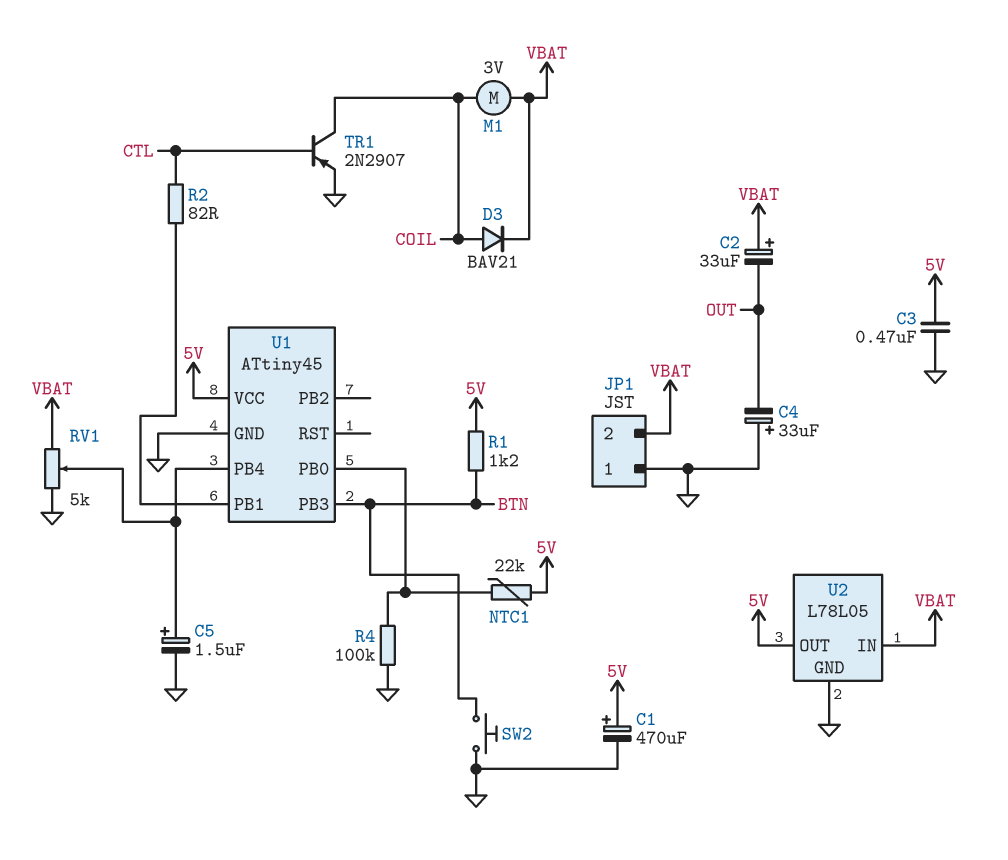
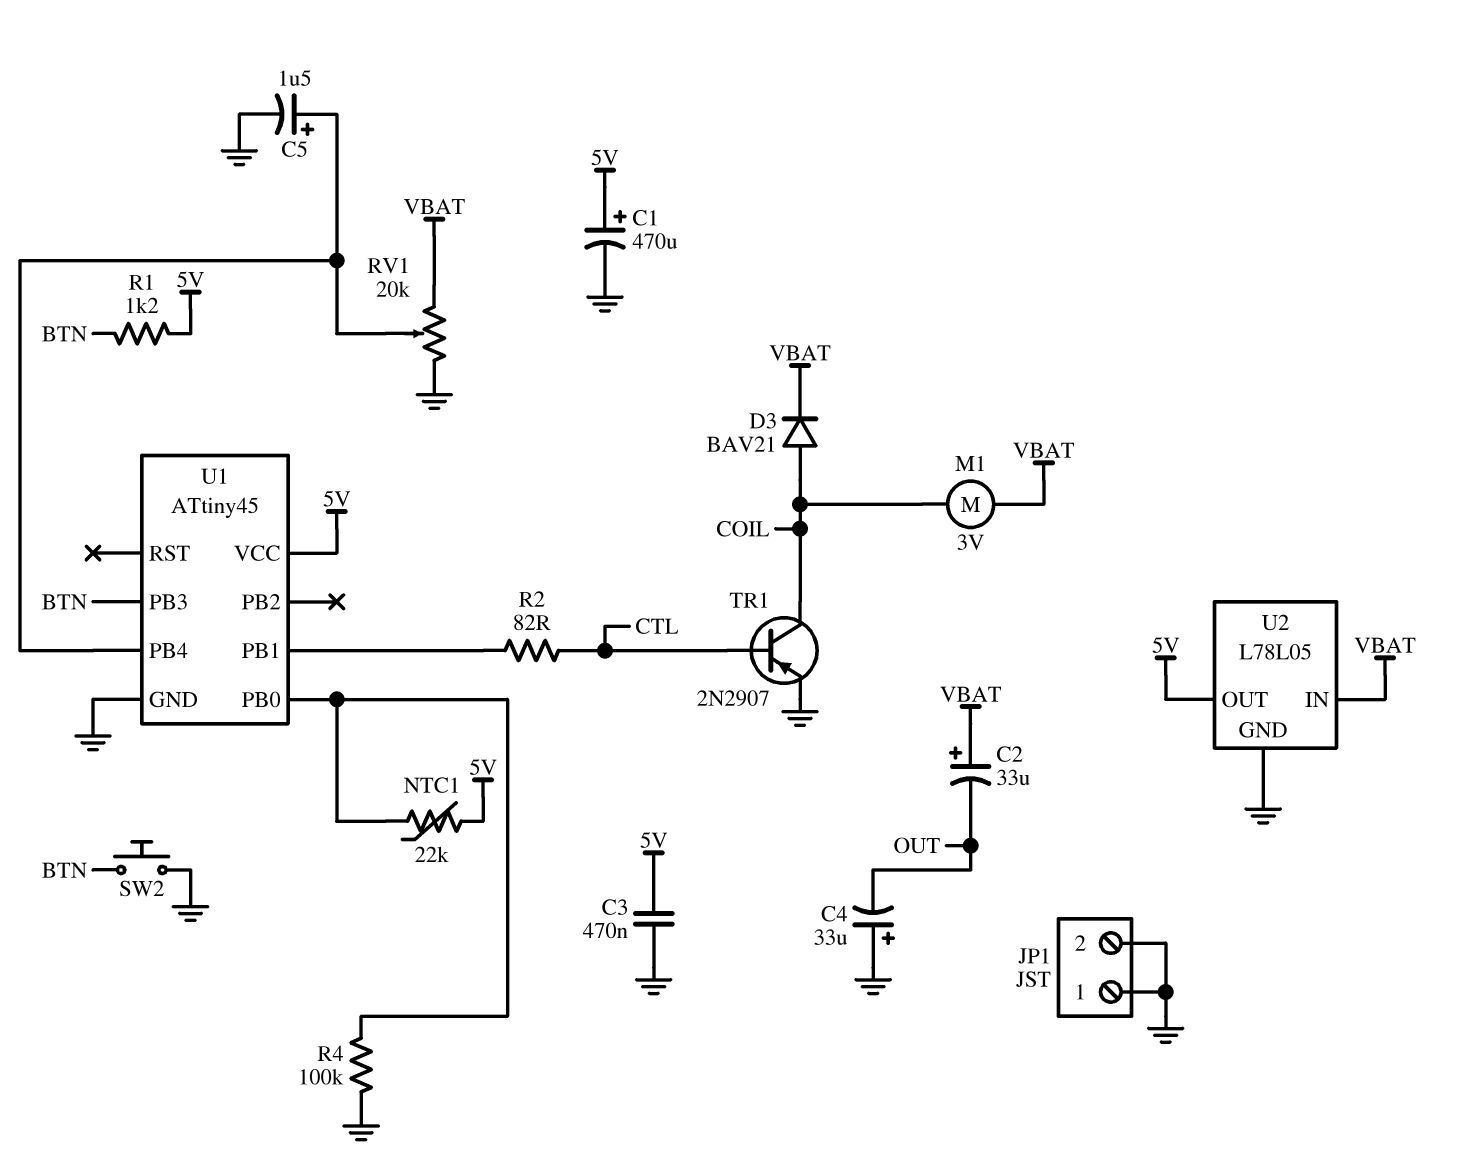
JP1 pin 2: VBAT -> GND
RV1: 5k (GND, VBAT, wiper U1/PB4) -> 20k (GND, VBAT, wiper U1/PB4)

